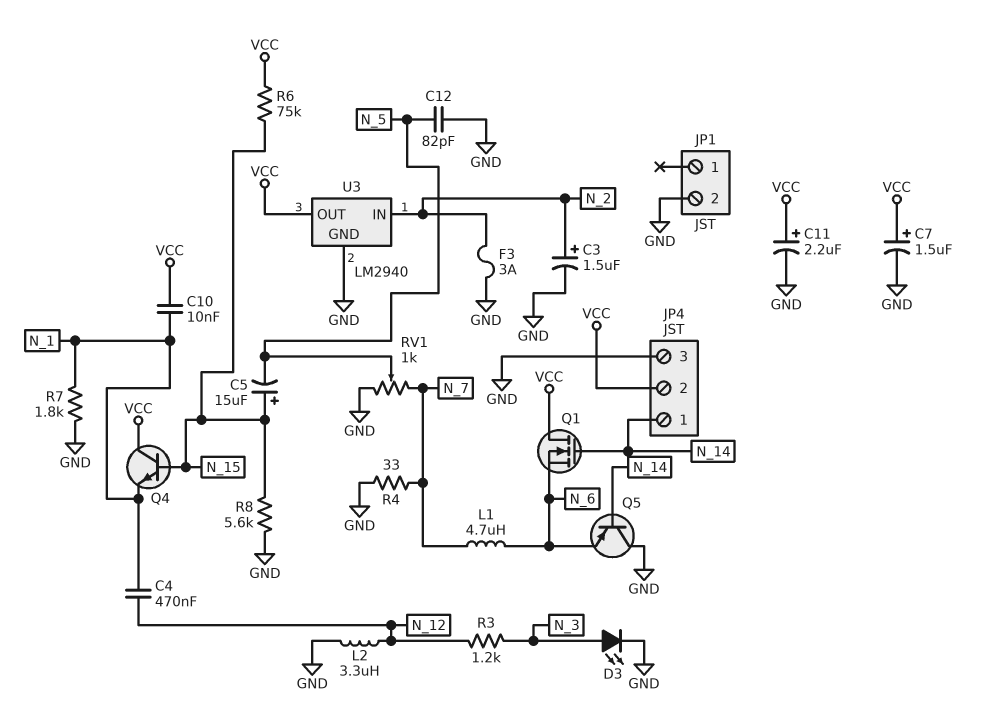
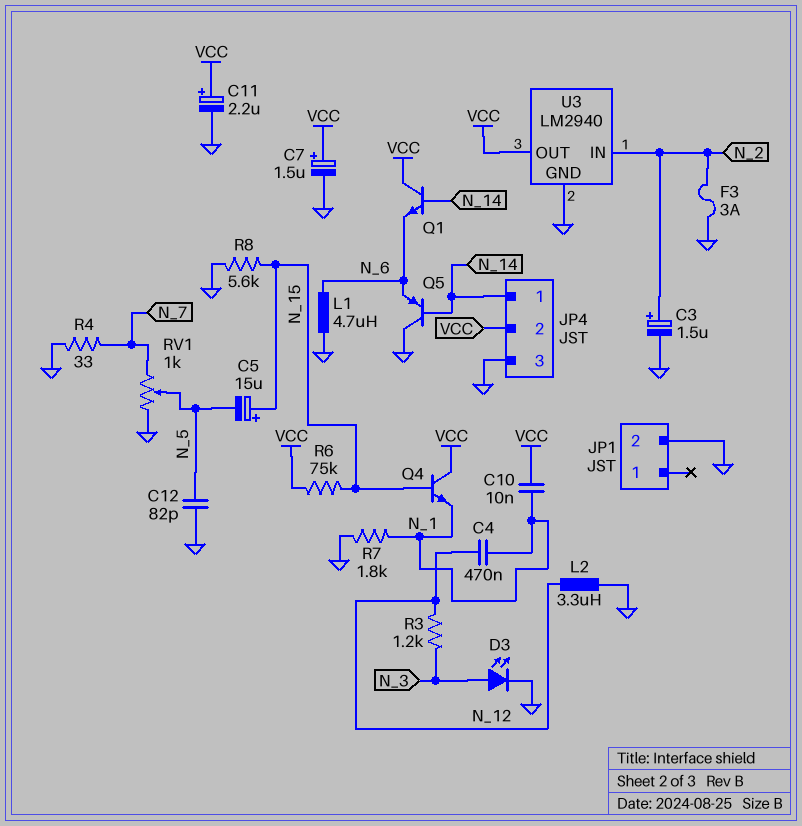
L1: 4.7uH (N_6, N_7) -> 4.7uH (GND, N_6)
Q1: NMOS (G N_14, D VCC, S N_6) -> NPN (B N_14, C VCC, E N_6)

